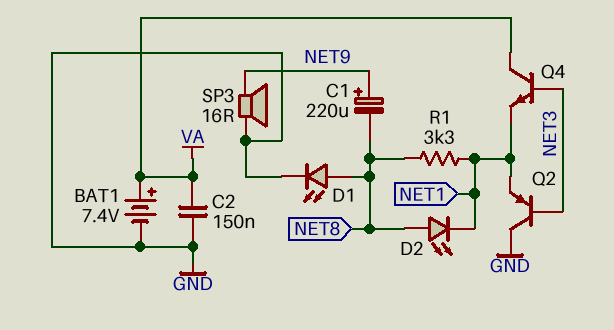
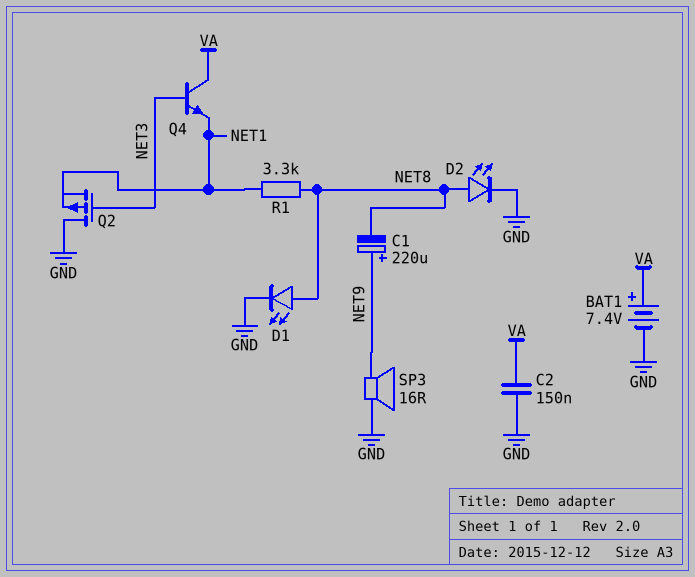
D2: LED (A NET8, K NET1) -> LED (A NET8, K GND)
Q2: PNP (B NET3, C GND, E NET1) -> PMOS (G NET3, D GND, S NET1)

